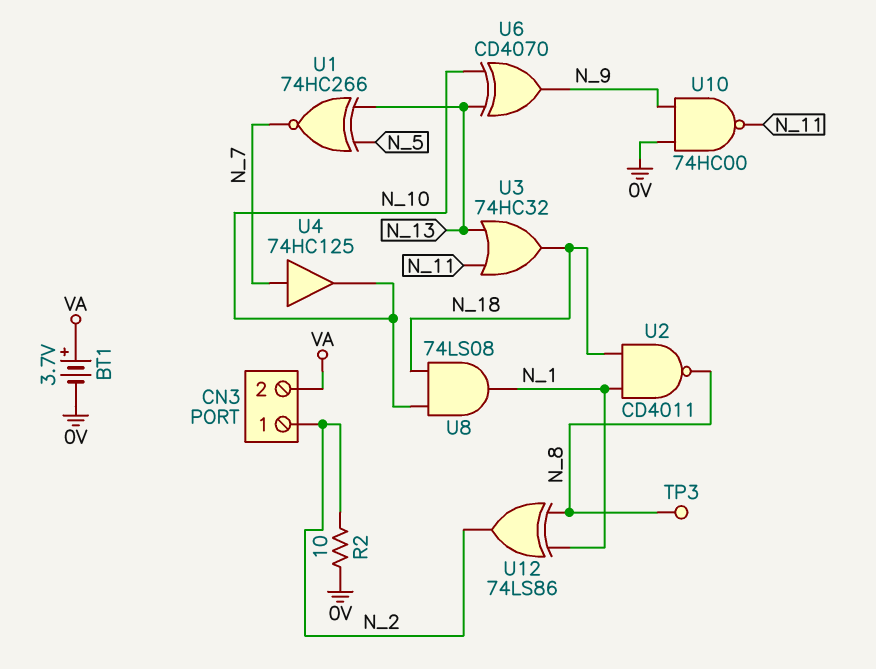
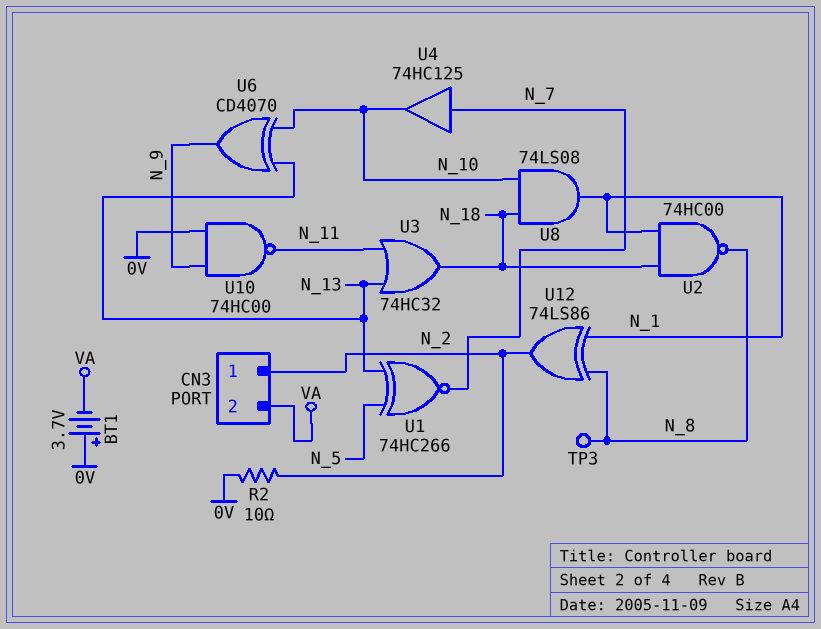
BT1: 3.7V (plus VA, minus 0V) -> 3.7V (plus 0V, minus VA)
U2: NAND CD4011 (in N_1, in N_18, out N_8) -> NAND 74HC00 (in N_1, in N_18, out N_8)

